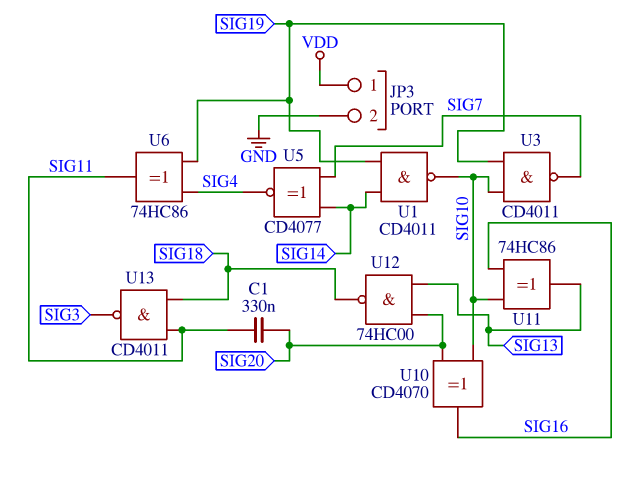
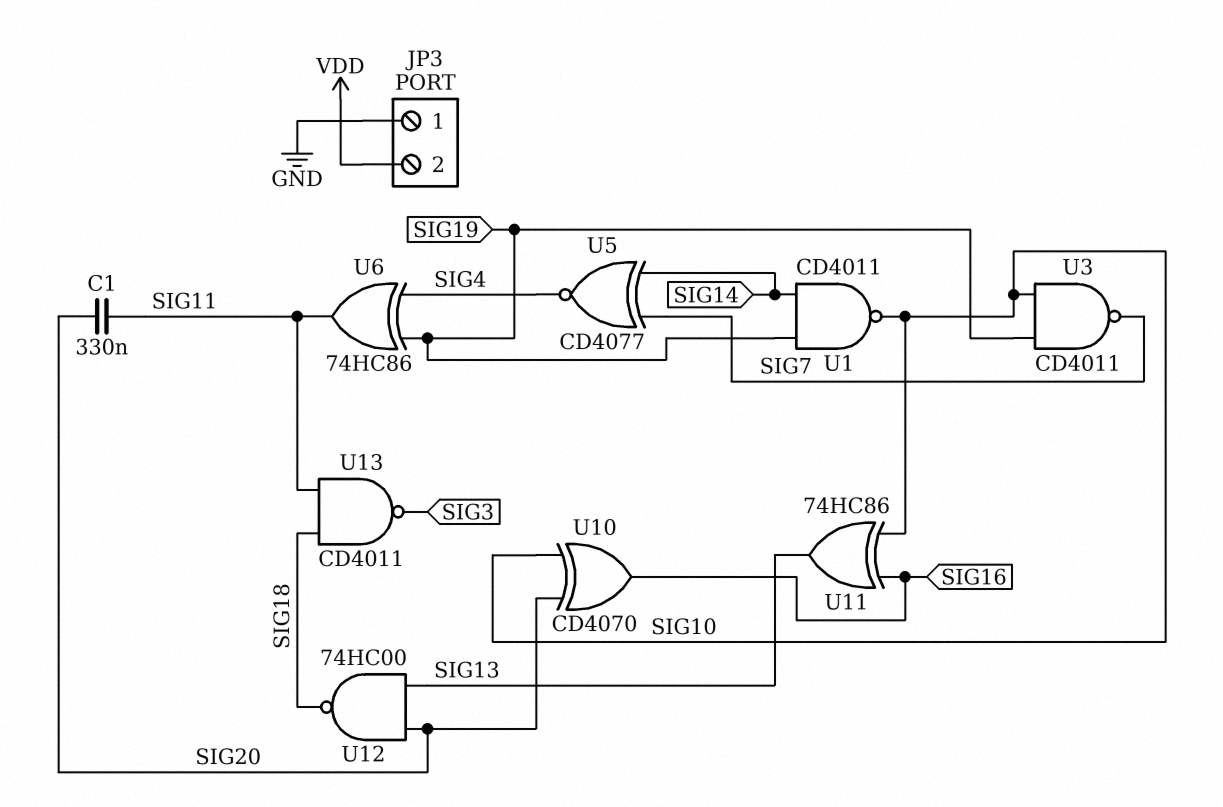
JP3 pin 1: VDD -> GND
JP3 pin 2: GND -> VDD

